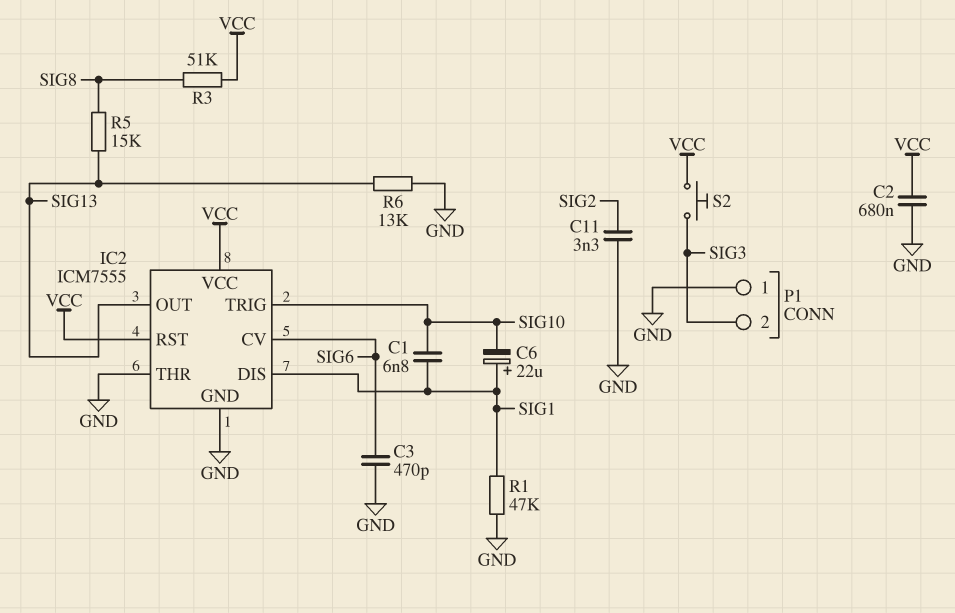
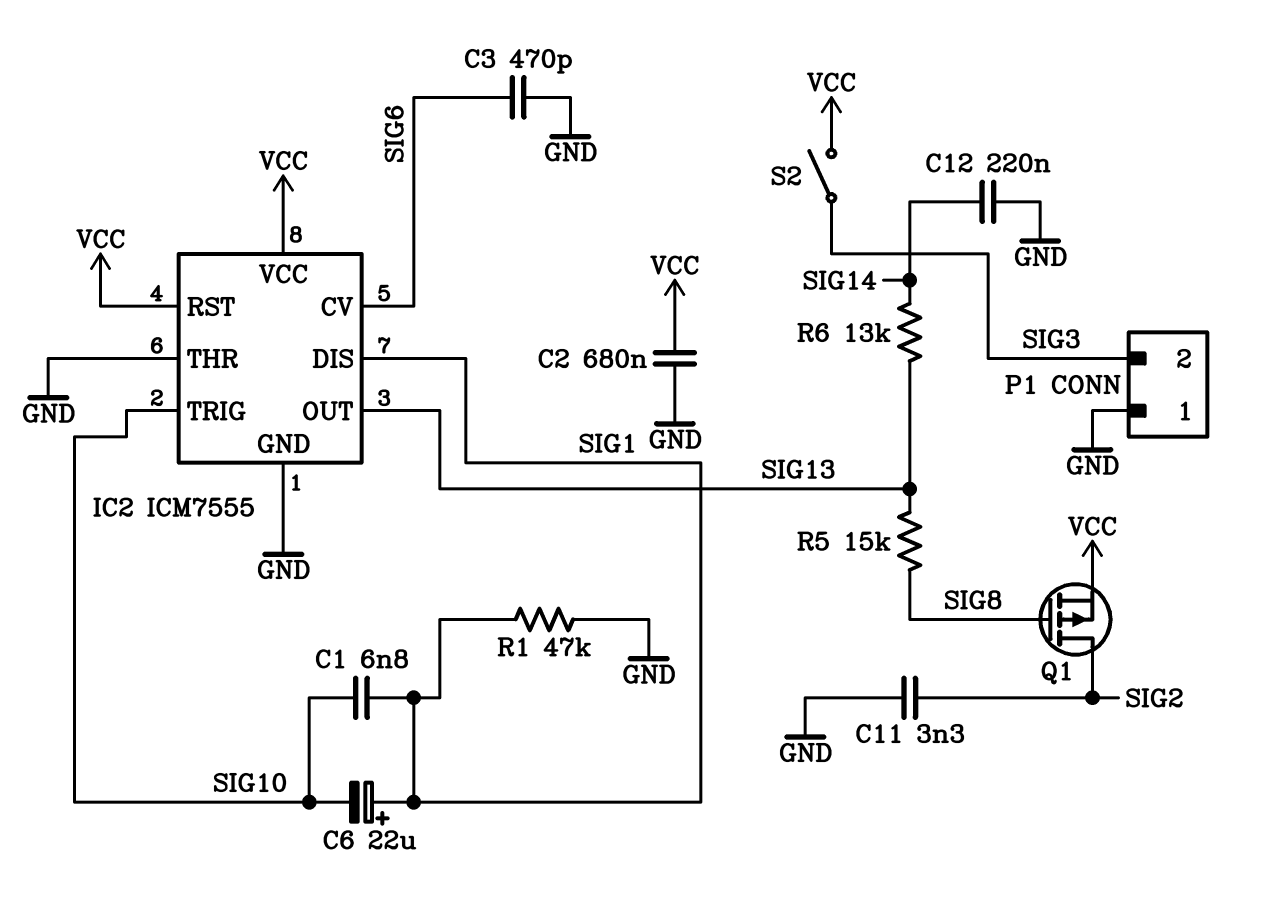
C12: none -> 220nF (GND, SIG14)
Q1: none -> PMOS (G SIG8, D SIG2, S VCC)
R3: 51k (SIG8, VCC) -> none
R6: 13k (GND, SIG13) -> 13k (SIG13, SIG14)
S2: button (SIG3, VCC) -> switch (SIG3, VCC)

